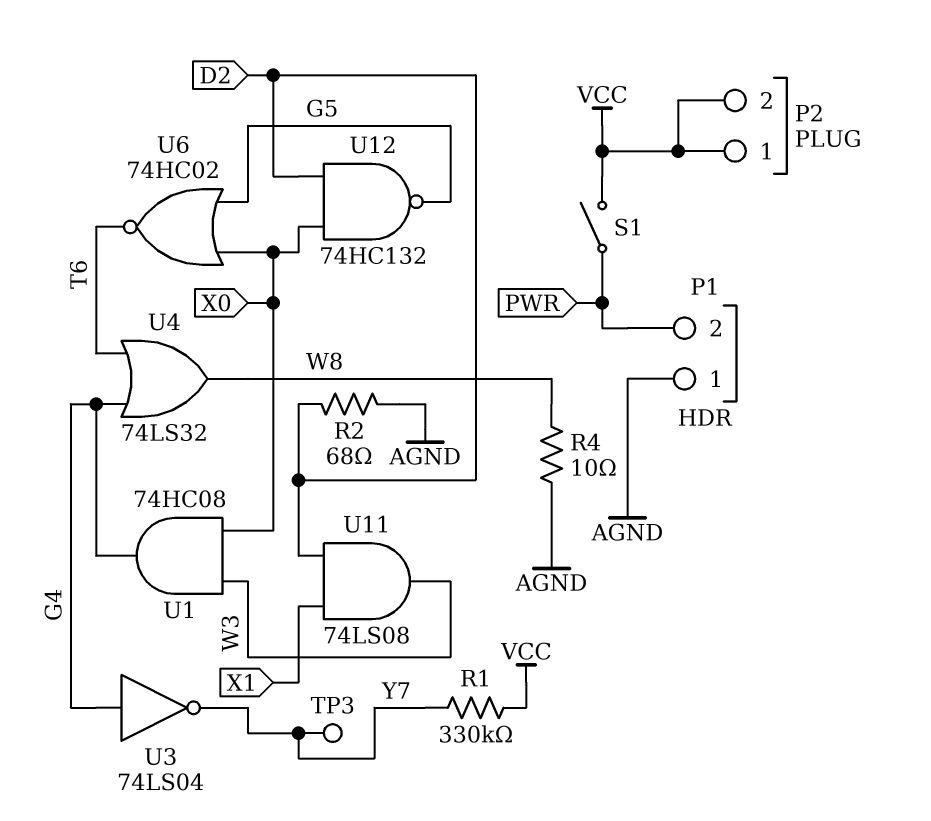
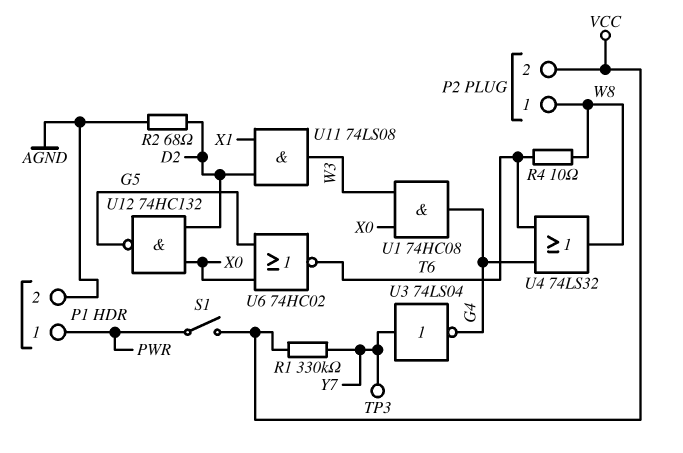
P1 pin 1: AGND -> PWR
P1 pin 2: PWR -> AGND
P2 pin 1: VCC -> W8
R4: 10 (AGND, W8) -> 10 (T6, W8)
U3: NOT 74LS04 (in G4, out Y7) -> NOT 74LS04 (in Y7, out G4)

